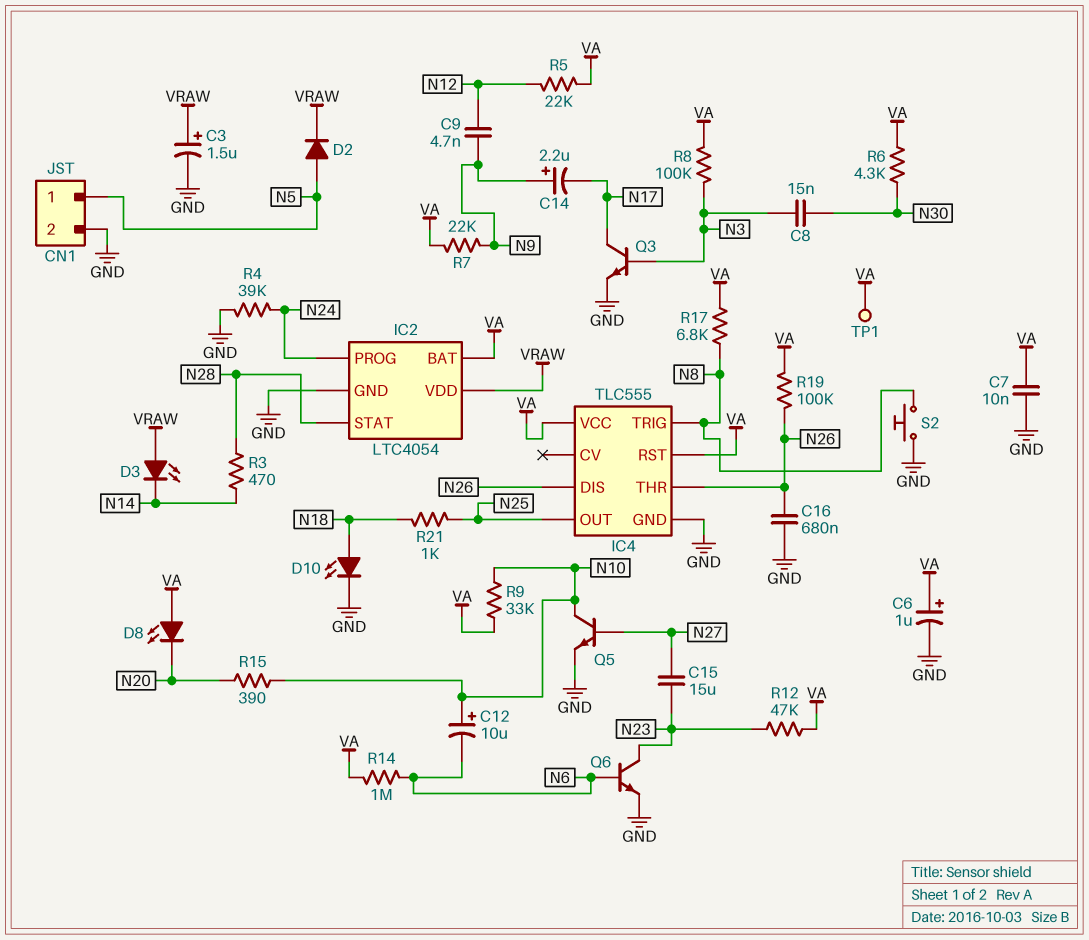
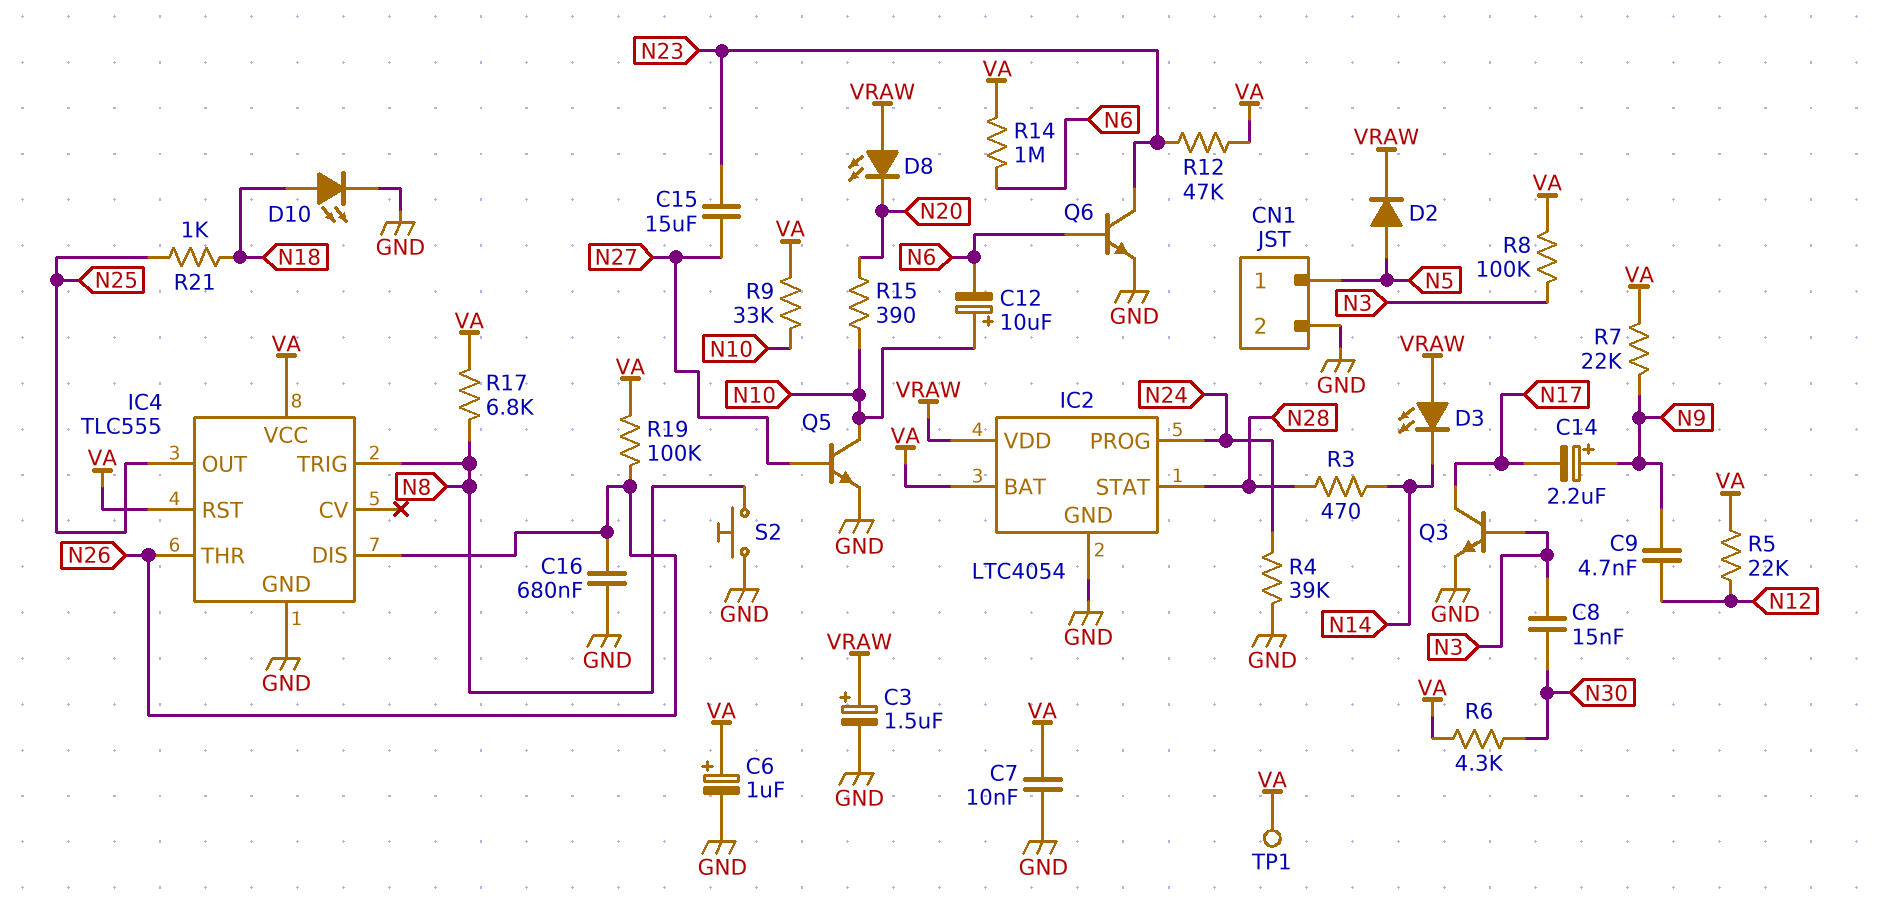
D8: LED (A VA, K N20) -> LED (A VRAW, K N20)

